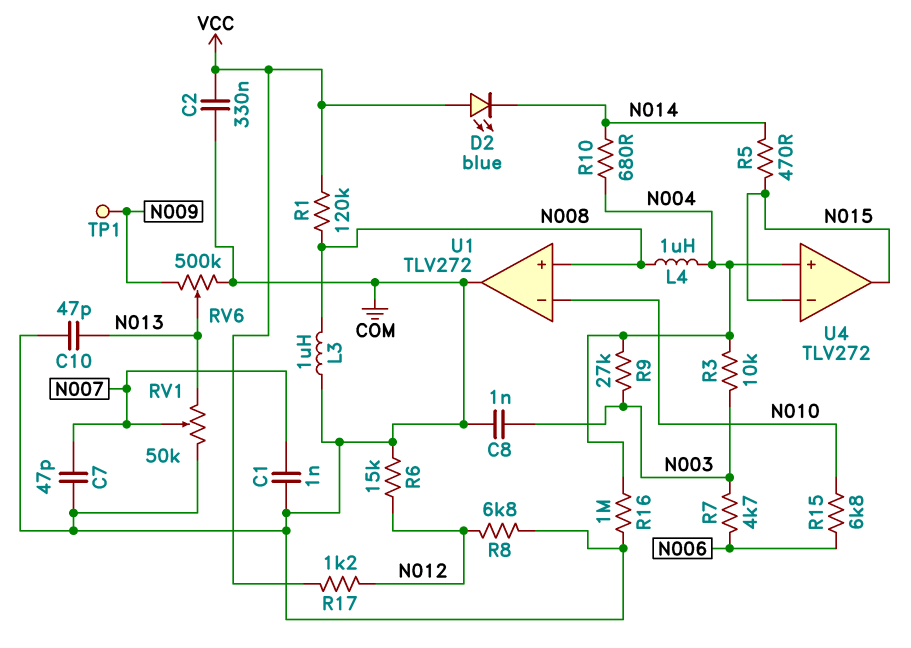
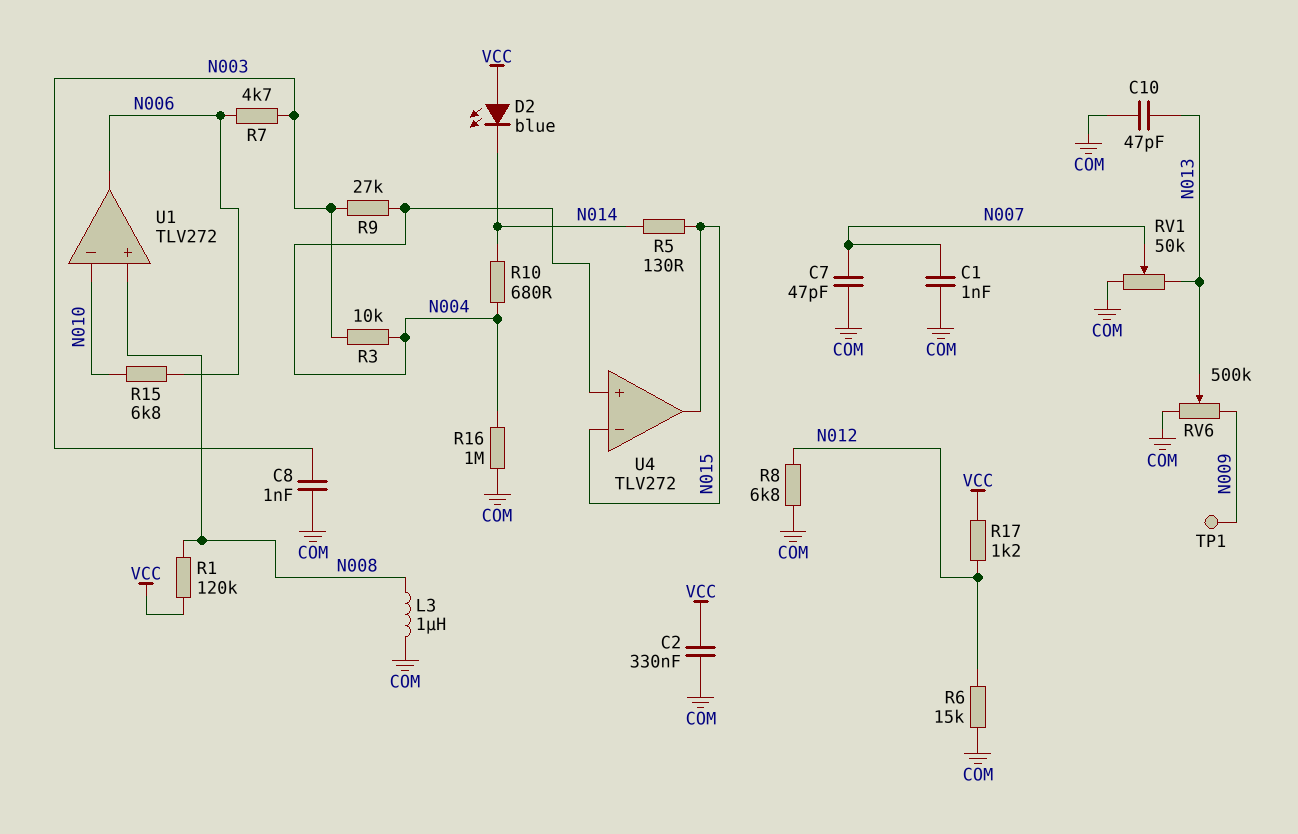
L4: 1uH (N004, N008) -> none
R5: 470 (N014, N015) -> 130 (N014, N015)
U1 pin out: COM -> N006

